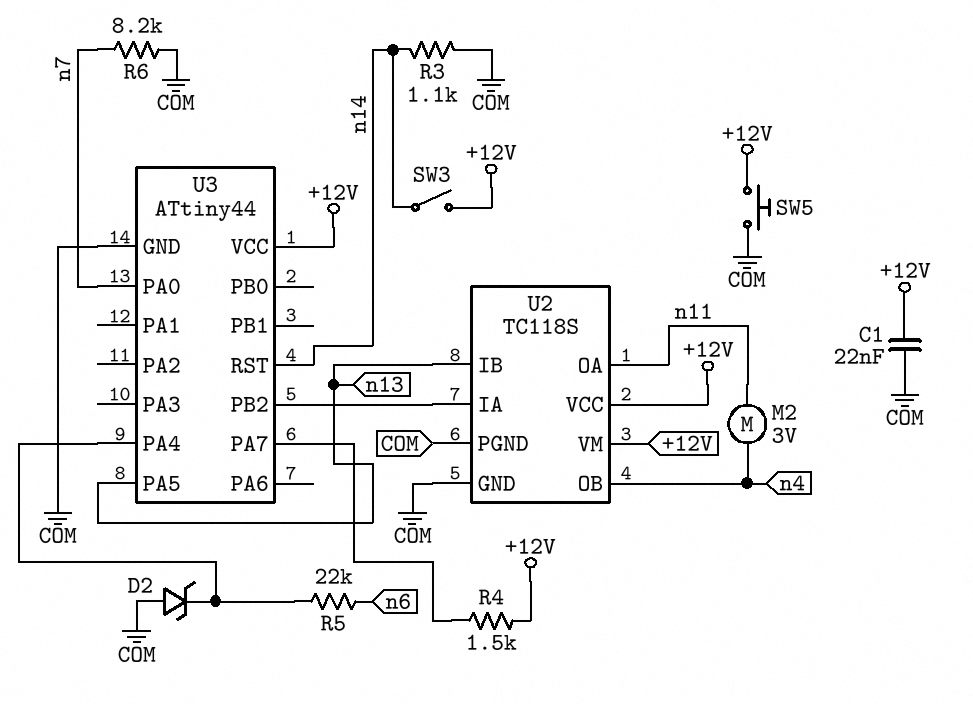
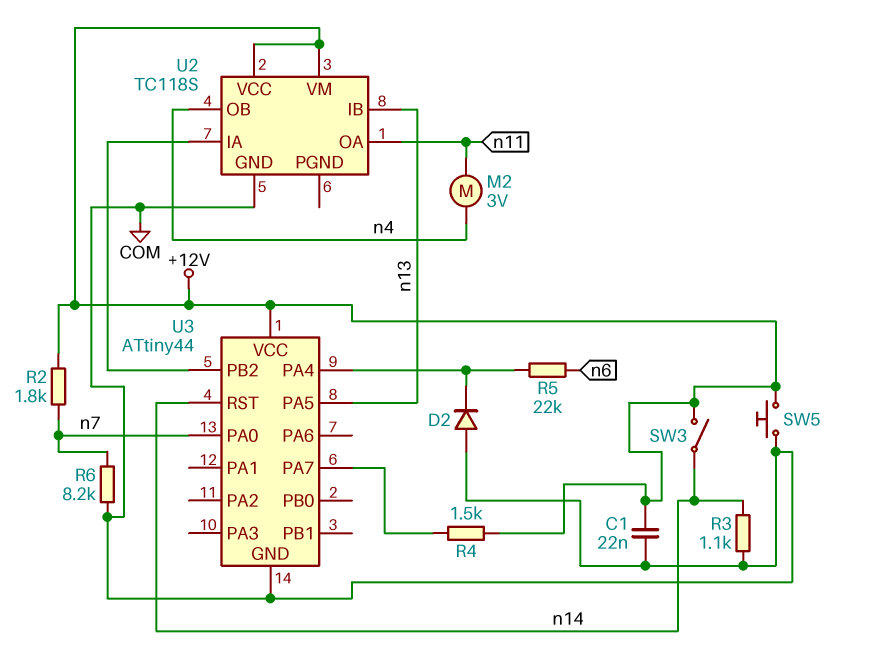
D2: zener (A COM, K U3/PA4) -> diode (A COM, K U3/PA4)
R2: none -> 1.8k (+12V, n7)
U2 pin PGND: COM -> none

